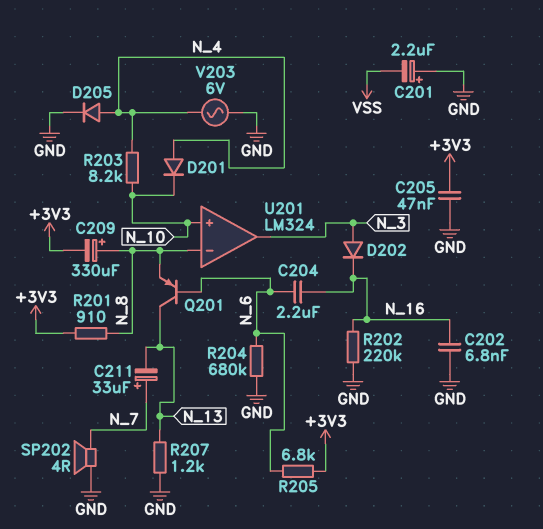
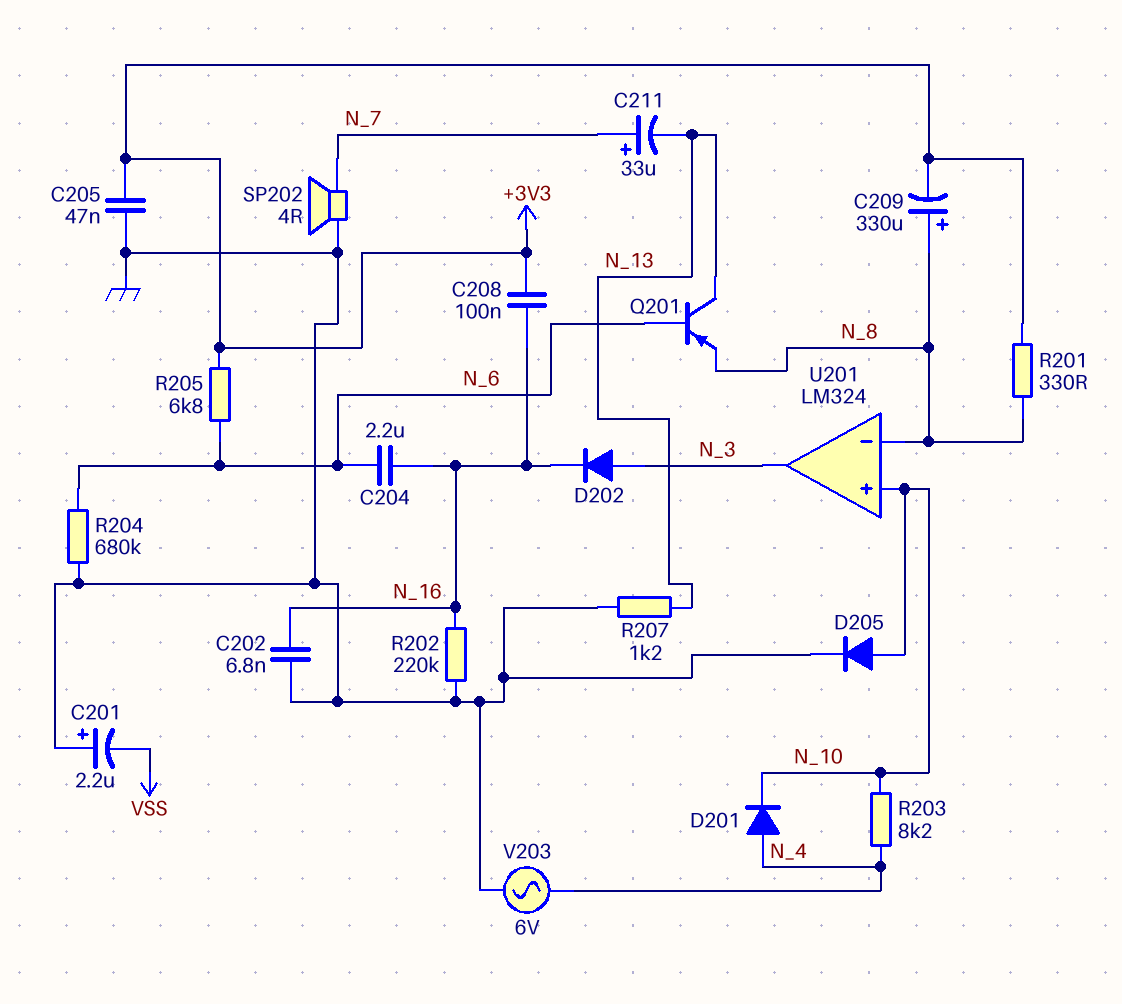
C208: none -> 100nF (+3V3, N_16)
D205: diode (A N_4, K GND) -> diode (A N_10, K GND)
R201: 910 (+3V3, N_8) -> 330 (+3V3, N_8)

